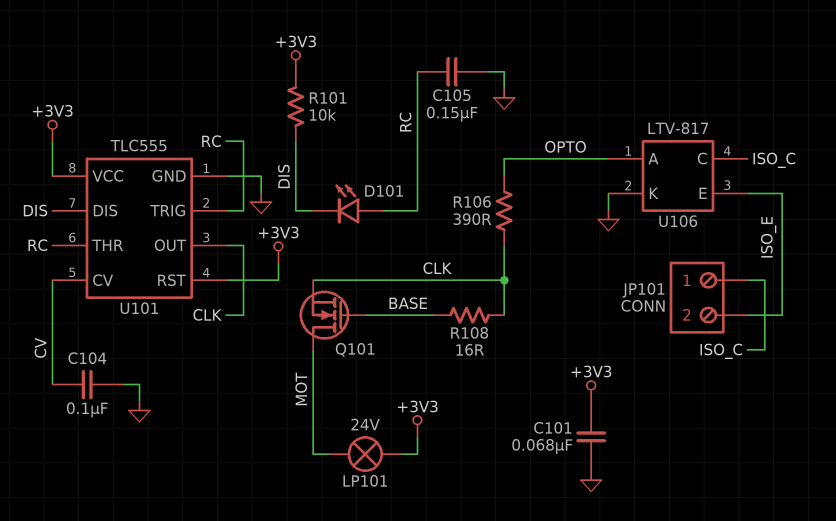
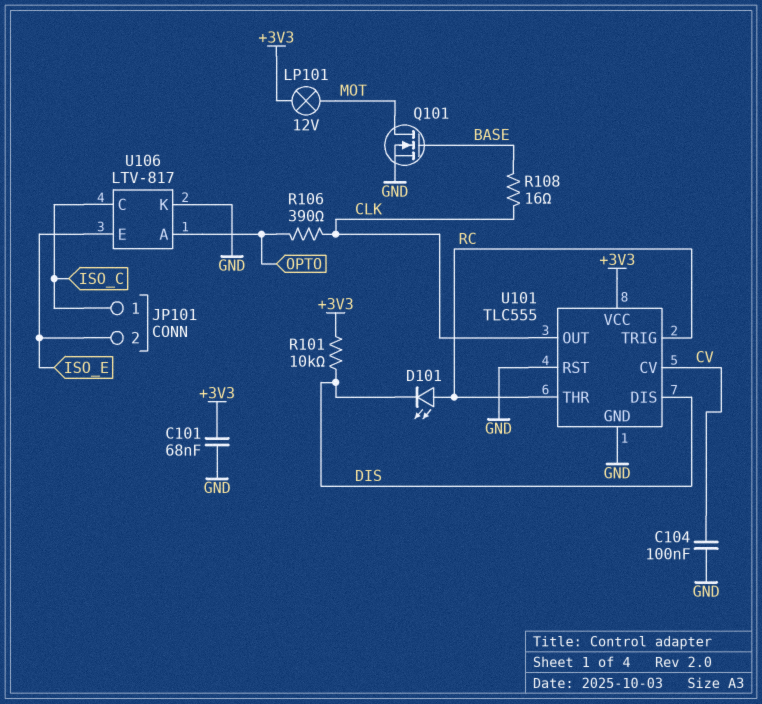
C105: 150nF (GND, RC) -> none
LP101: lamp 24V (+3V3, MOT) -> lamp 12V (+3V3, MOT)
Q101: NMOS (G BASE, D MOT, S CLK) -> NMOS (G BASE, D MOT, S GND)
U101 pin RST: +3V3 -> GND

